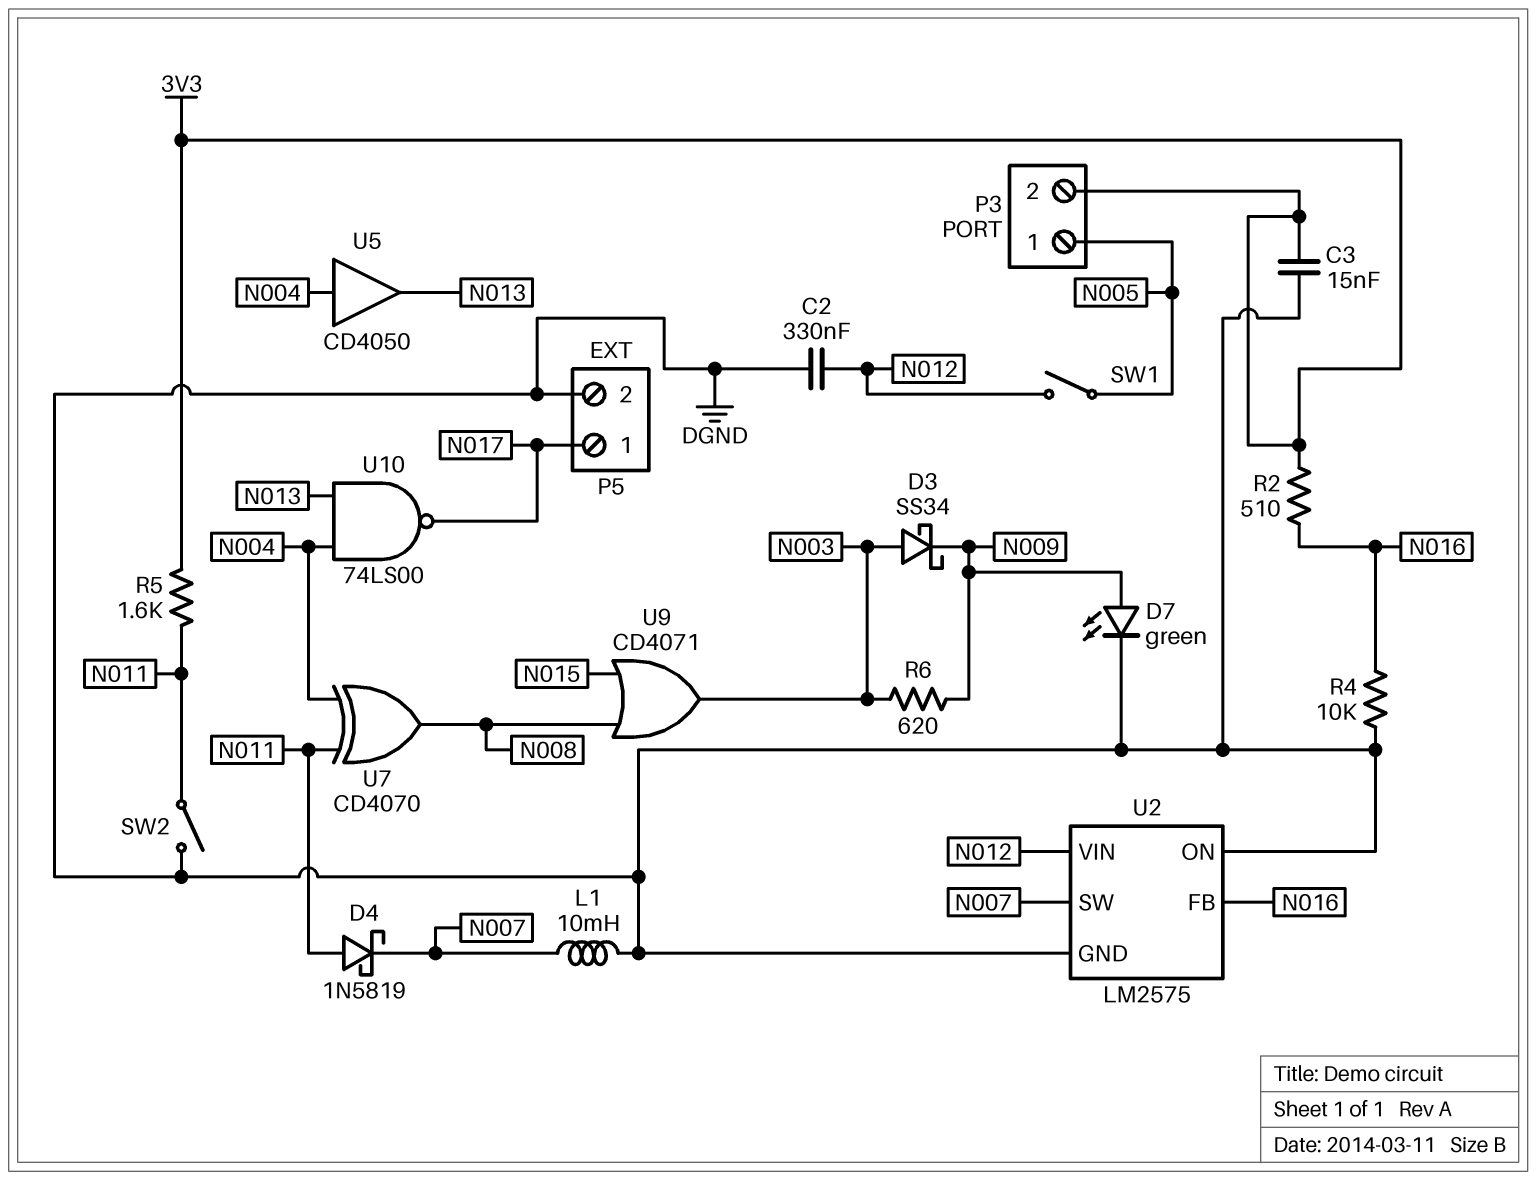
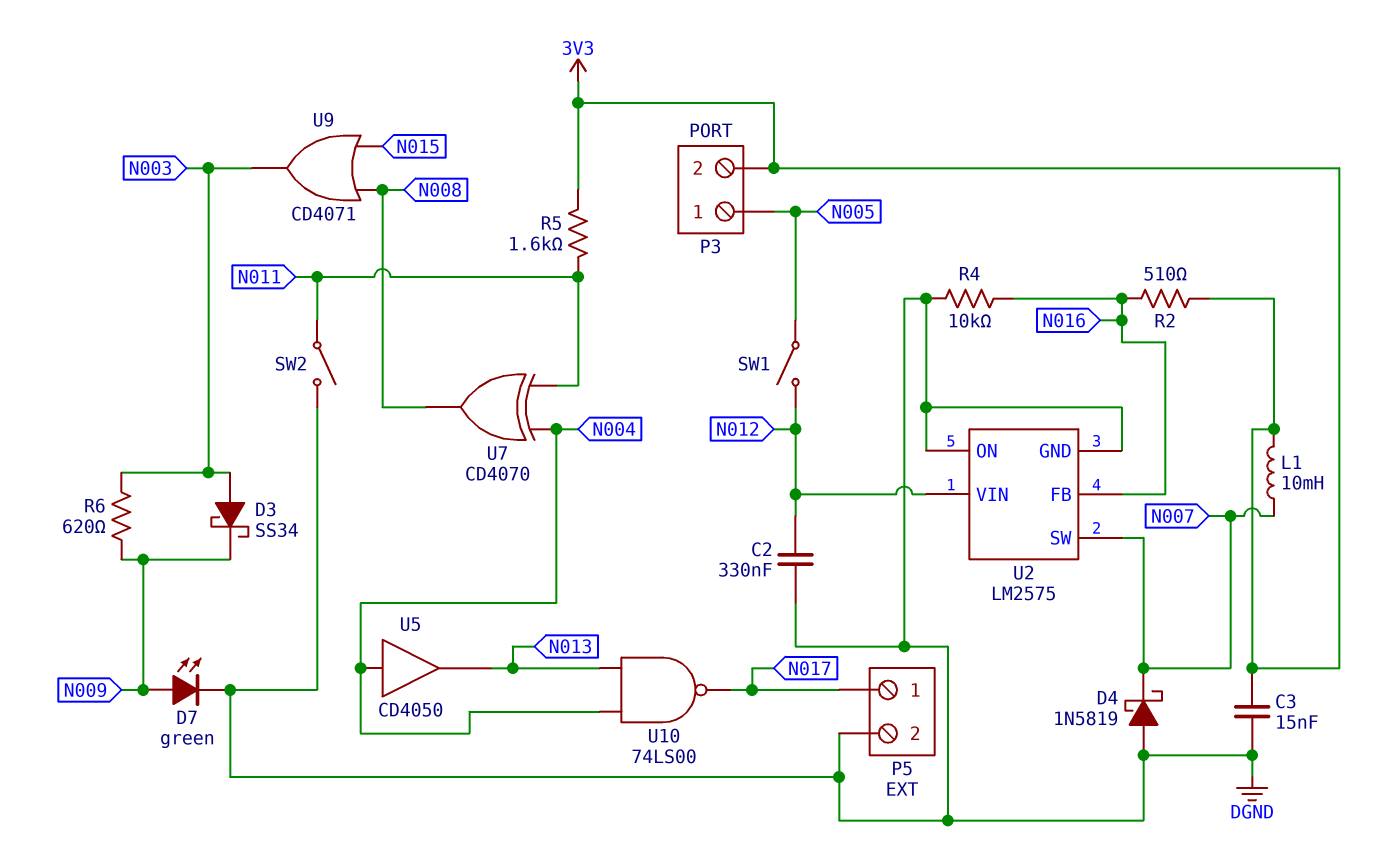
D4: schottky 1N5819 (A N011, K N007) -> schottky 1N5819 (A DGND, K N007)
L1: 10mH (DGND, N007) -> 10mH (3V3, N007)

